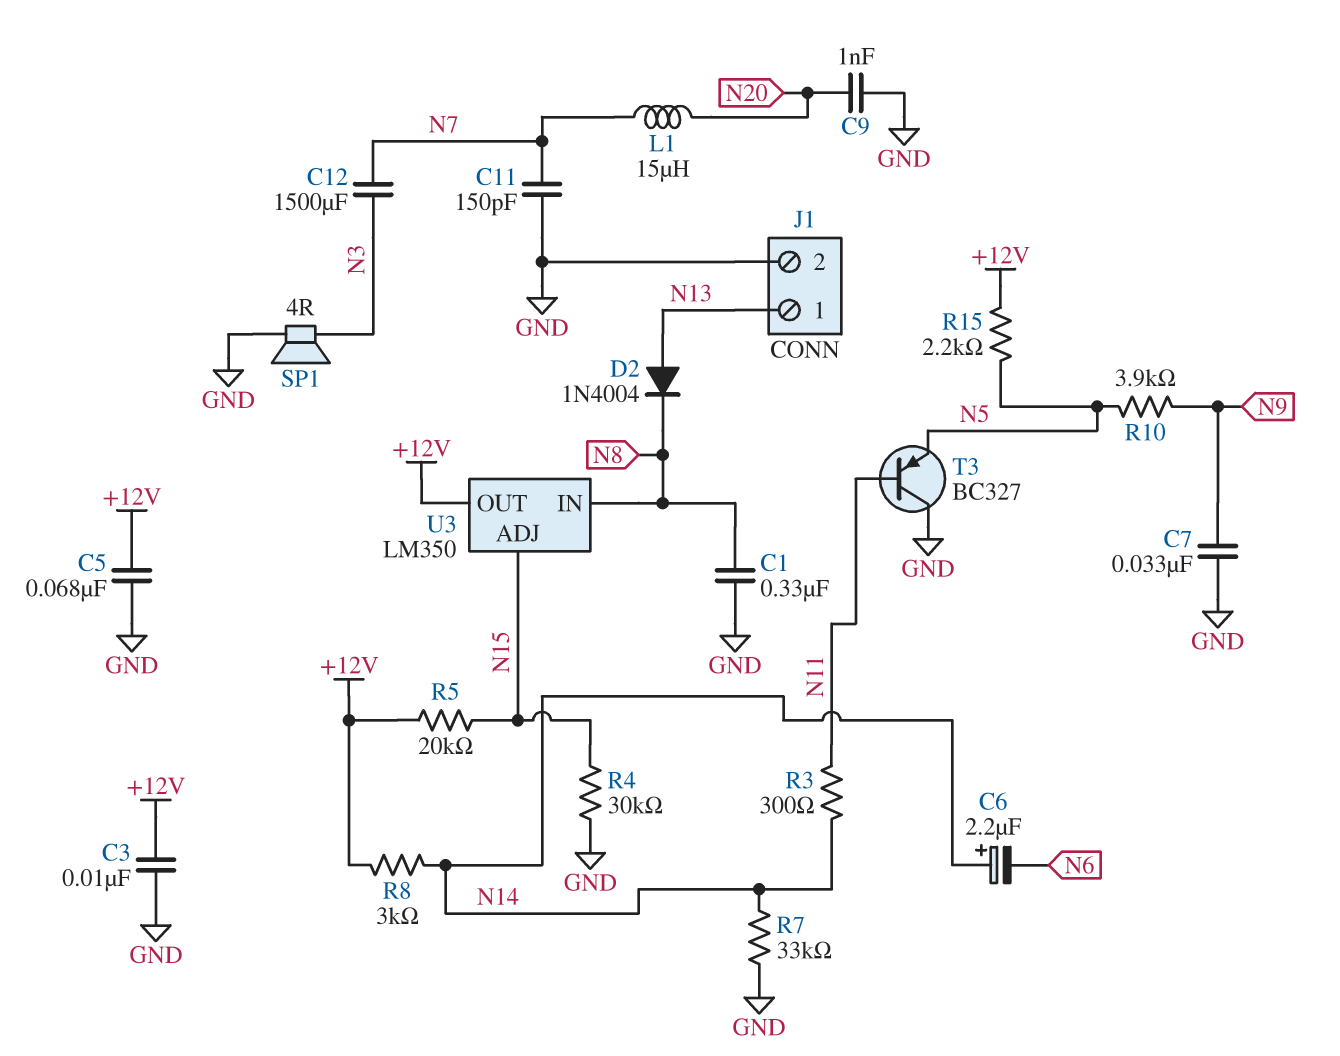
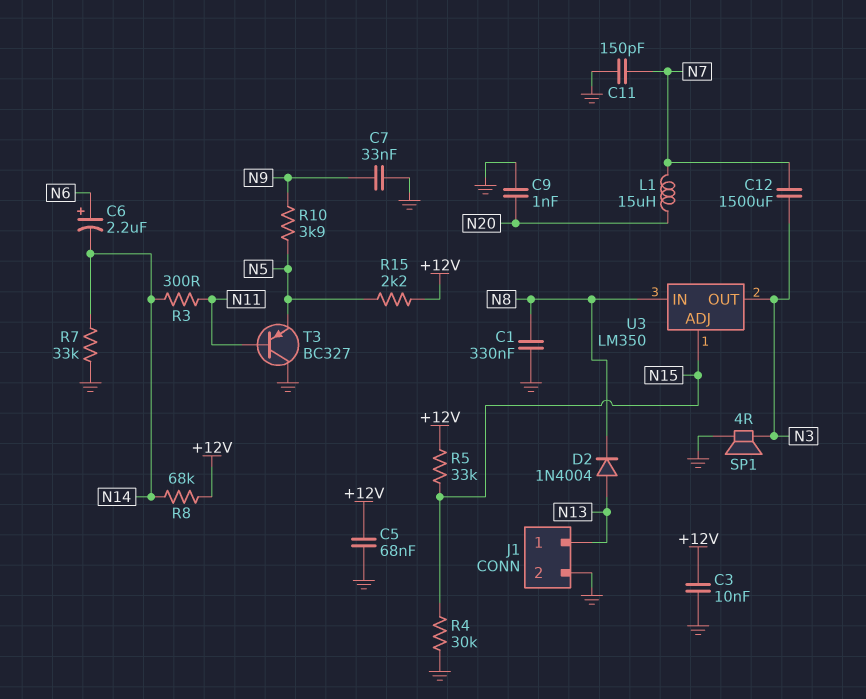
C6: 2.2uF (plus N14, minus N6) -> 2.2uF (plus N6, minus N14)
R5: 20k (+12V, N15) -> 33k (+12V, N15)
R8: 3k (+12V, N14) -> 68k (+12V, N14)
U3 pin OUT: +12V -> N3

